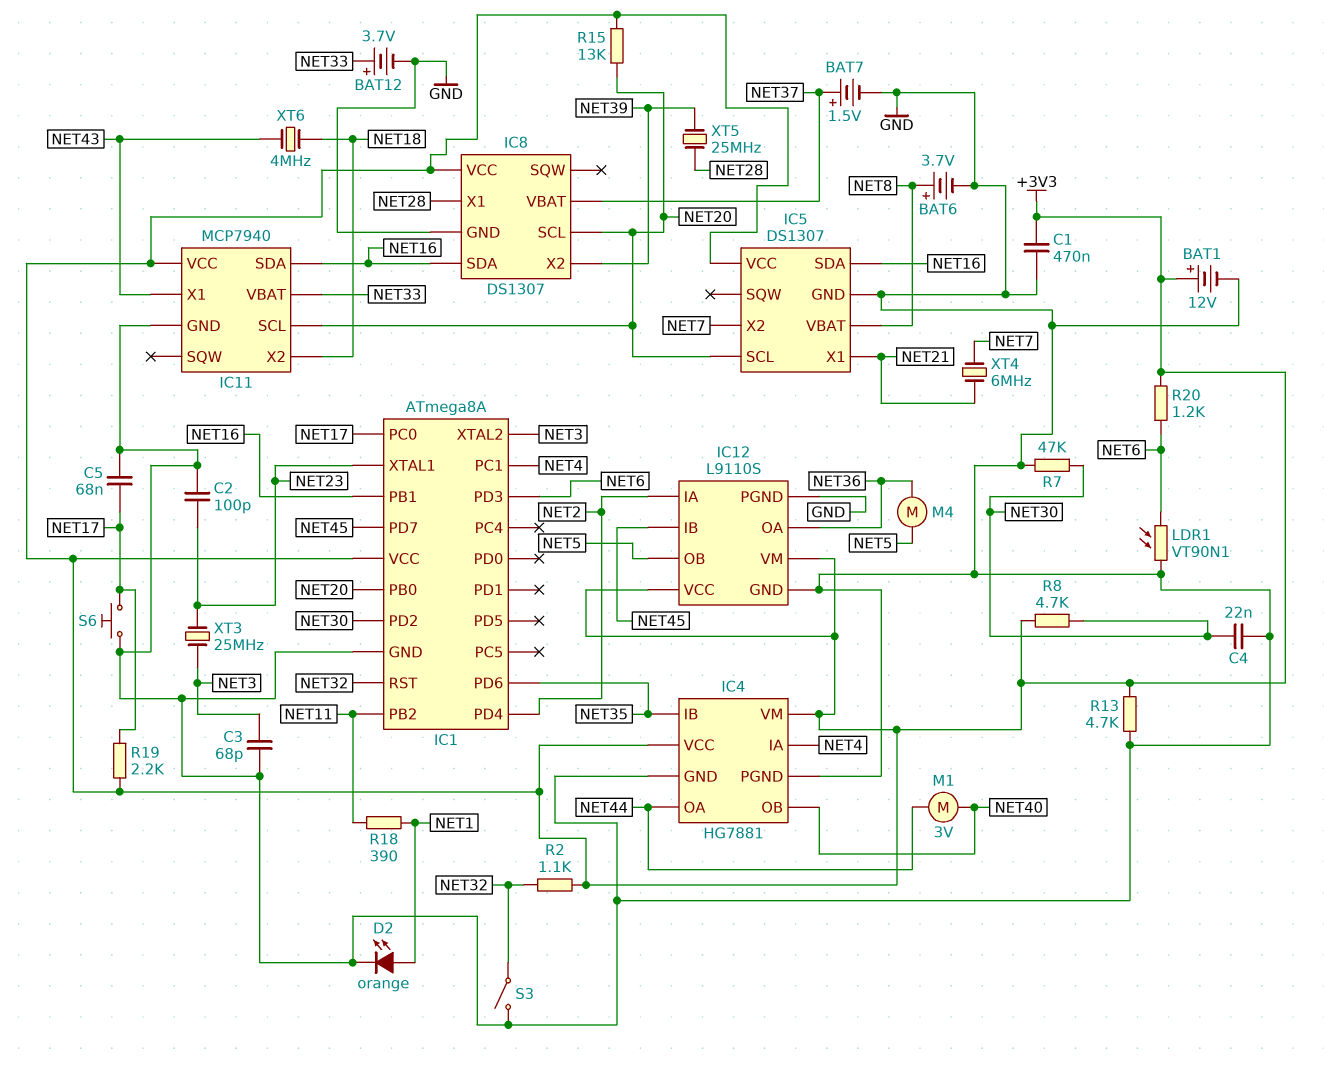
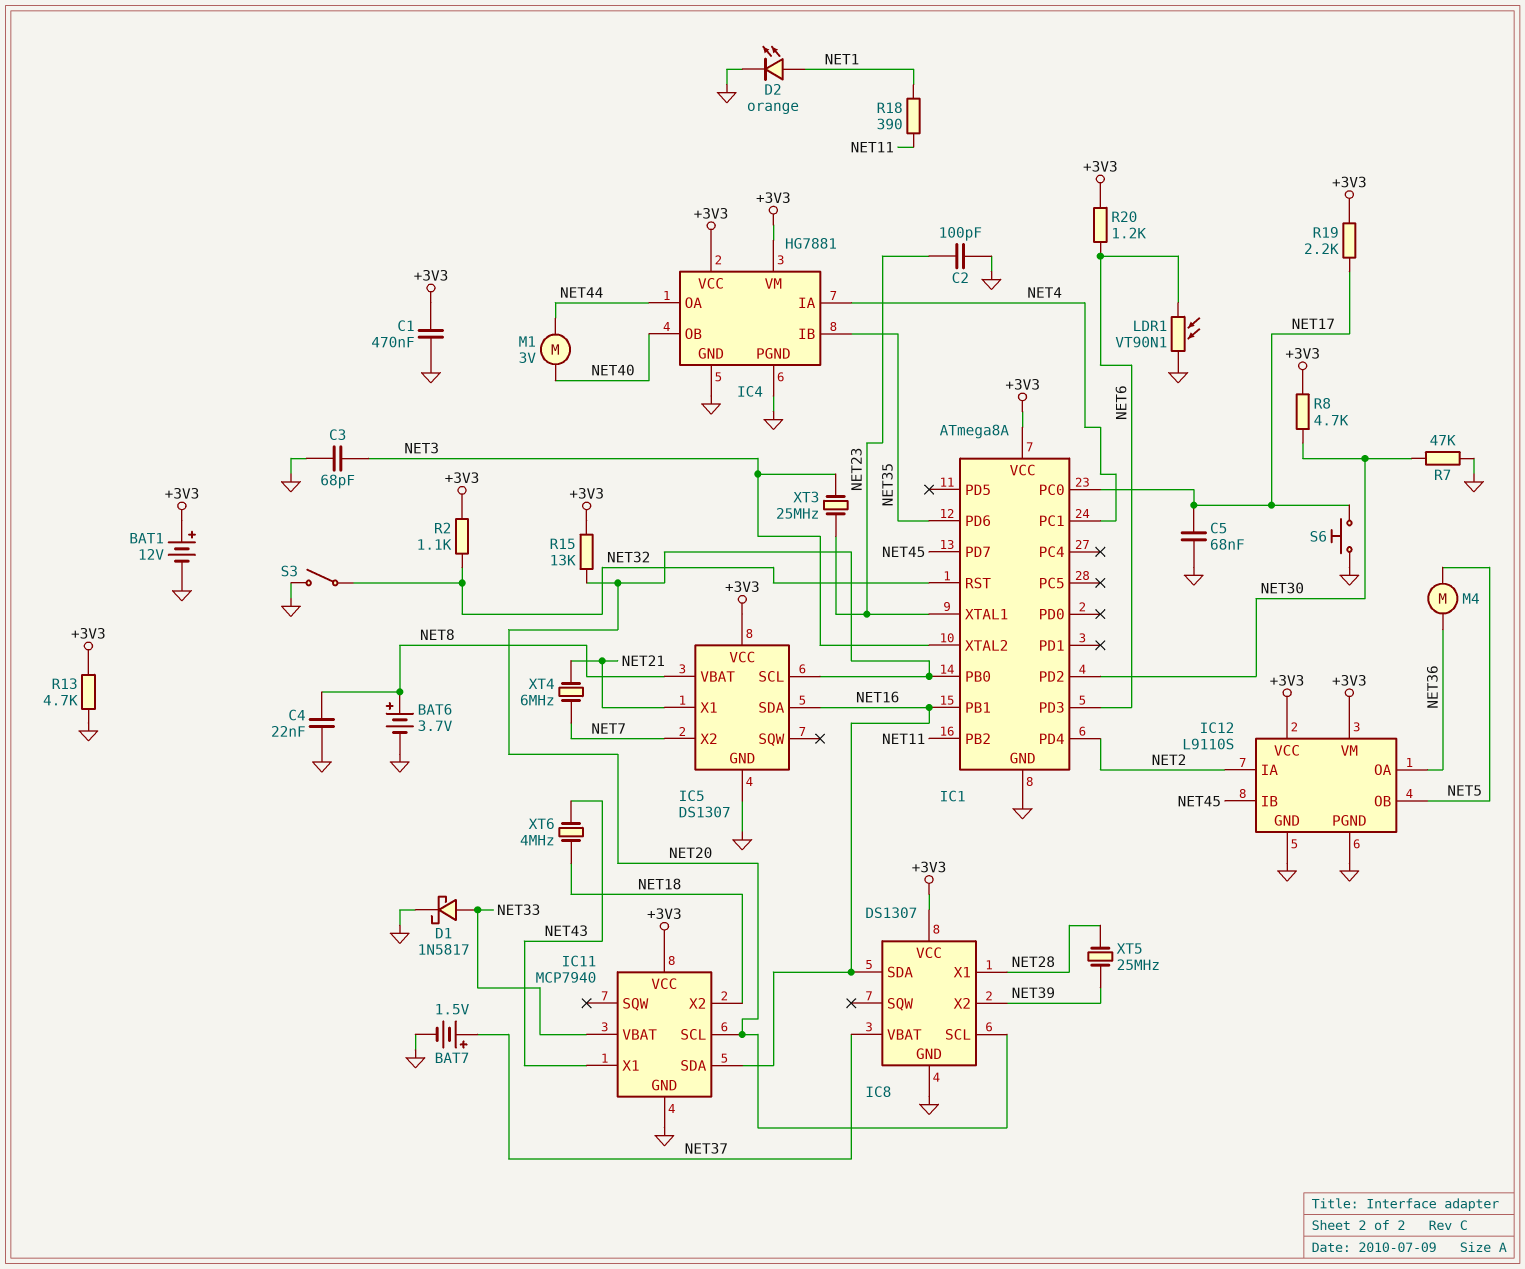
BAT12: 3.7V (plus NET33, minus GND) -> none
C4: 22nF (GND, NET30) -> 22nF (GND, NET8)
D1: none -> schottky 1N5817 (A NET33, K GND)

